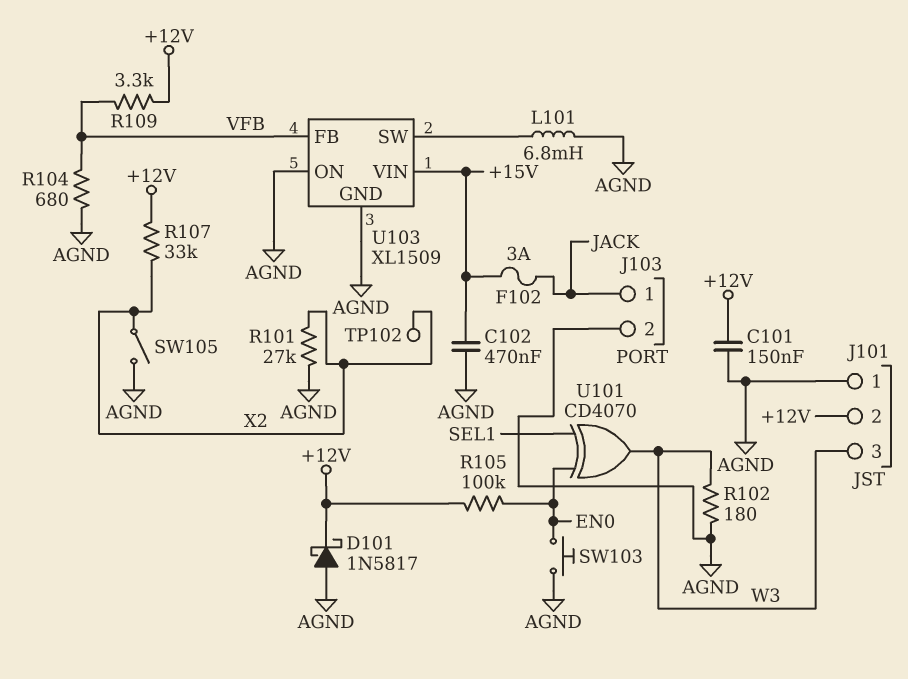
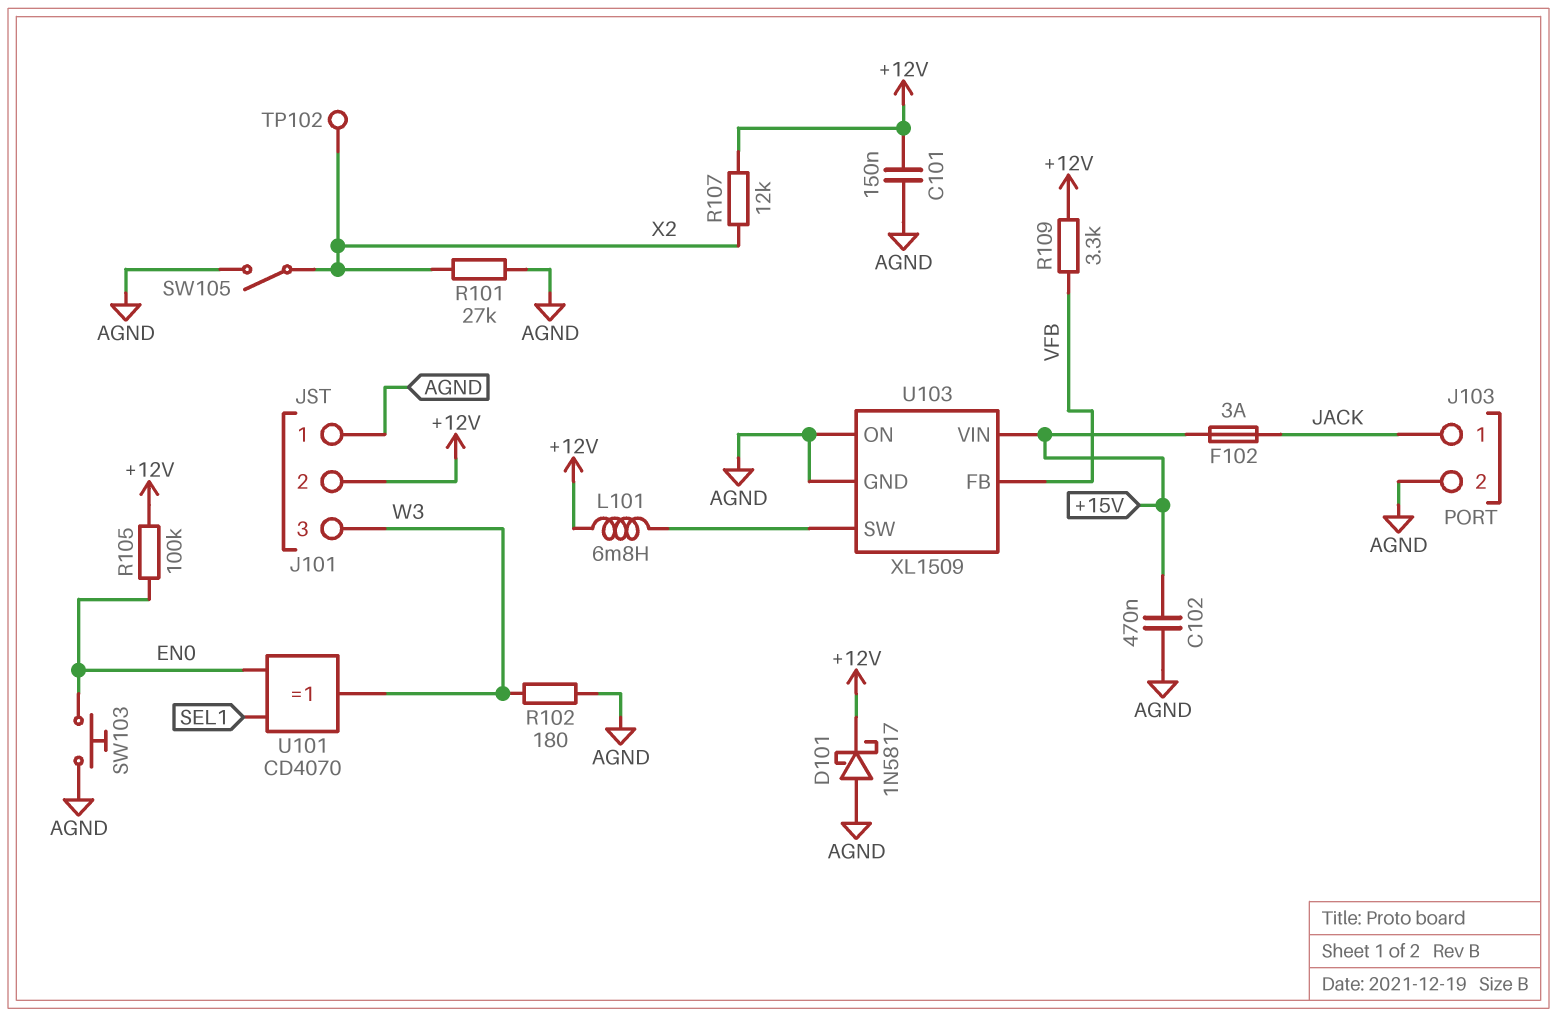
L101: 6.8mH (AGND, U103/SW) -> 6.8mH (+12V, U103/SW)
R104: 680 (AGND, VFB) -> none
R107: 33k (+12V, X2) -> 12k (+12V, X2)

